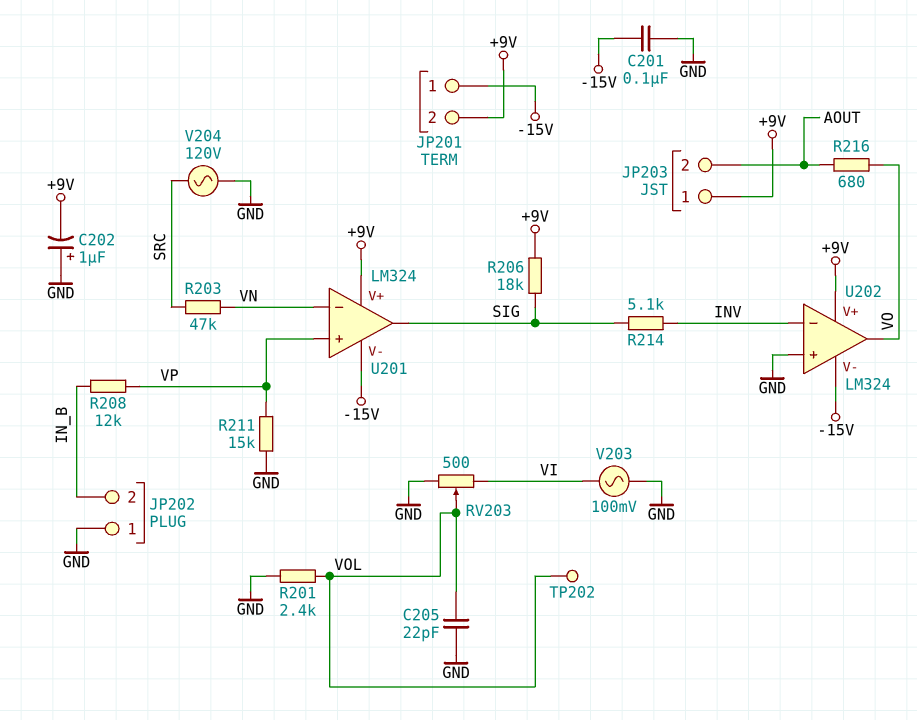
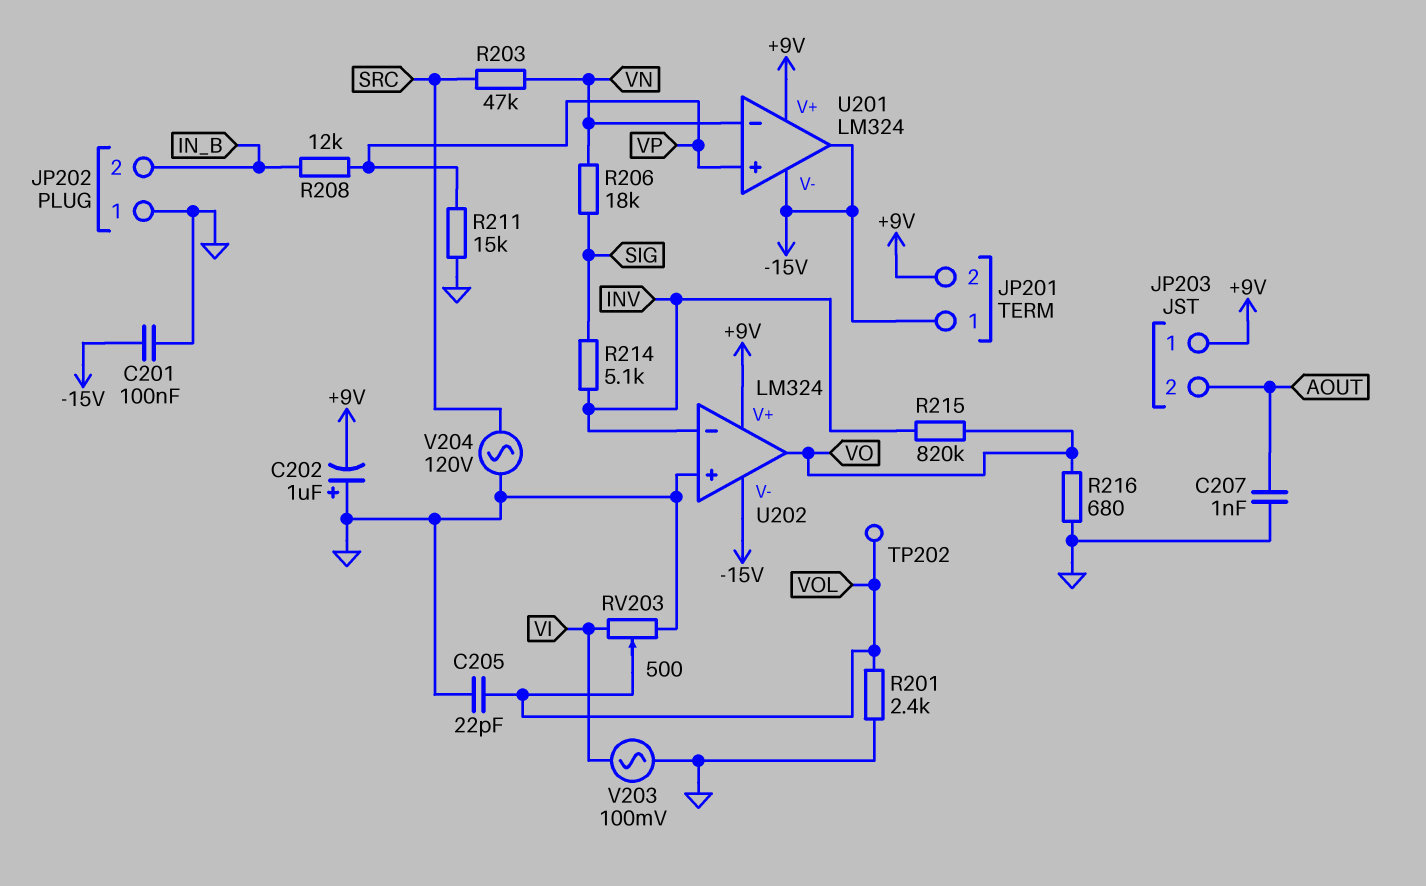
C207: none -> 1nF (AOUT, GND)
R206: 18k (+9V, SIG) -> 18k (SIG, VN)
R215: none -> 820k (INV, VO)
R216: 680 (AOUT, VO) -> 680 (GND, VO)
U201 pin out: SIG -> -15V

